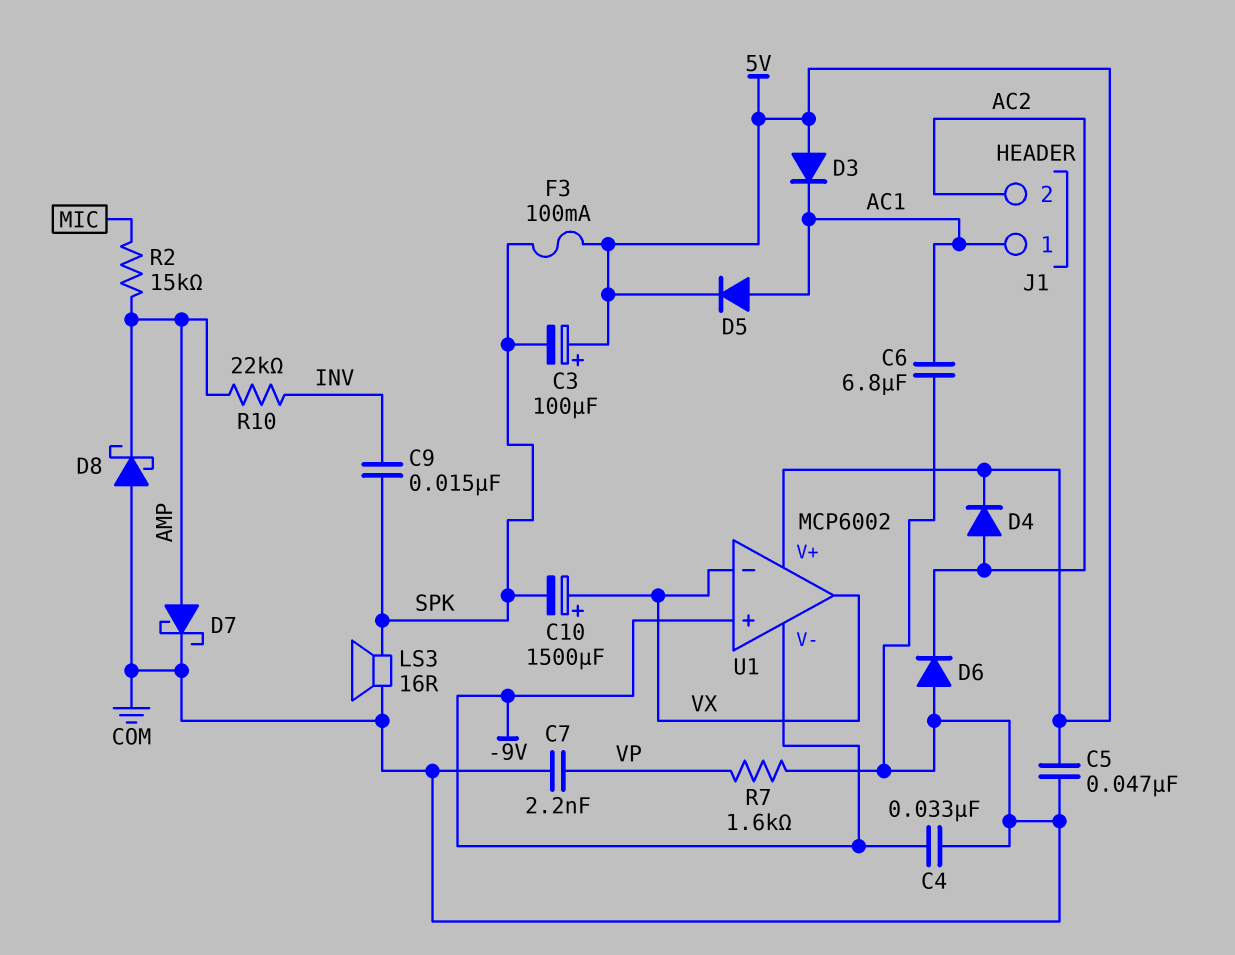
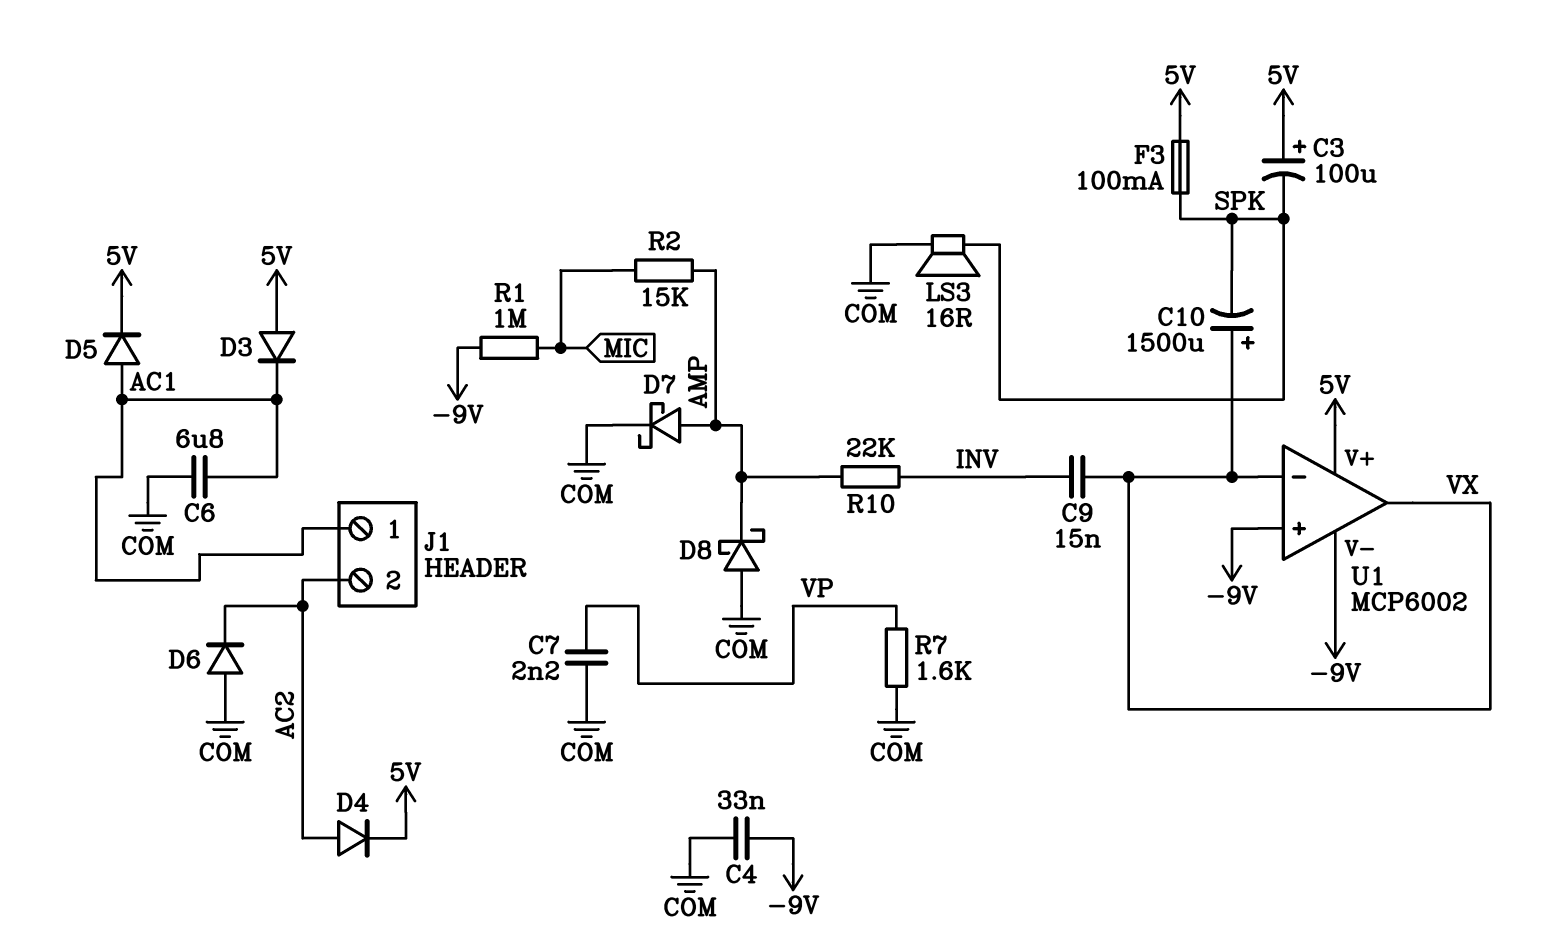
C5: 47nF (5V, COM) -> none
C9: 15nF (INV, SPK) -> 15nF (INV, VX)
R1: none -> 1M (-9V, MIC)

